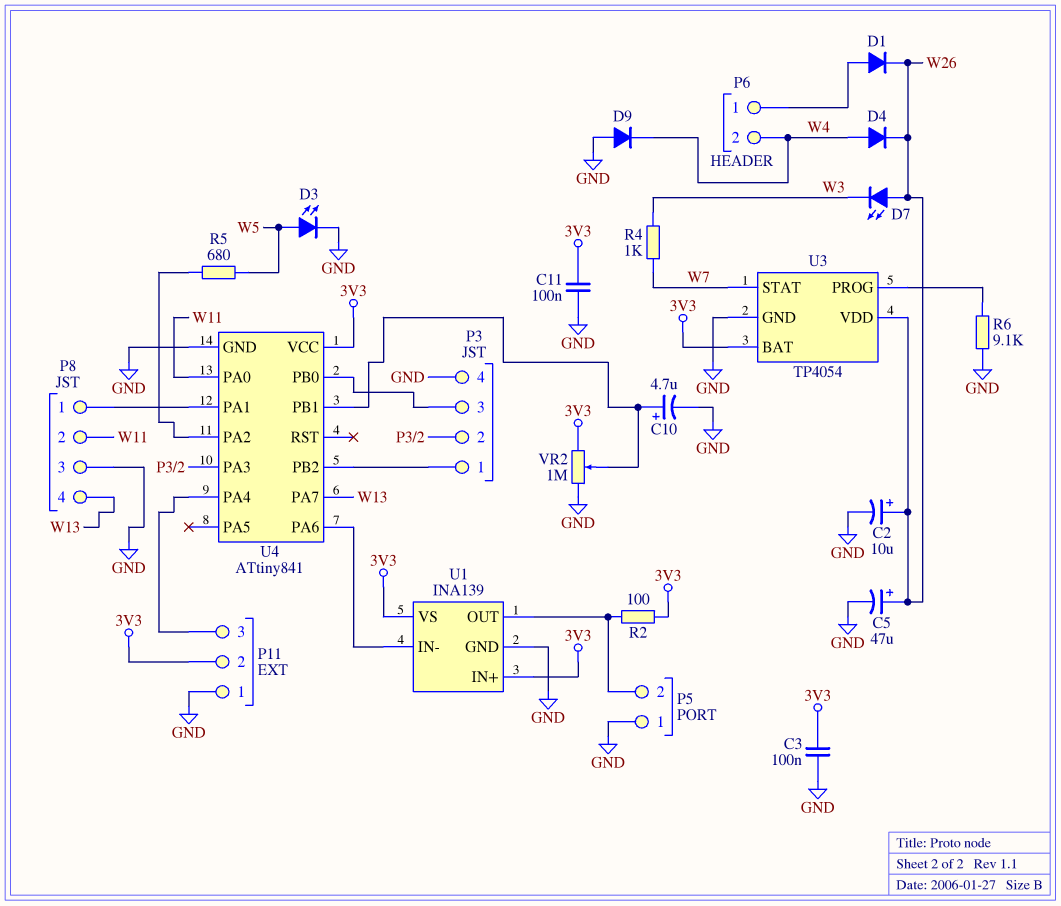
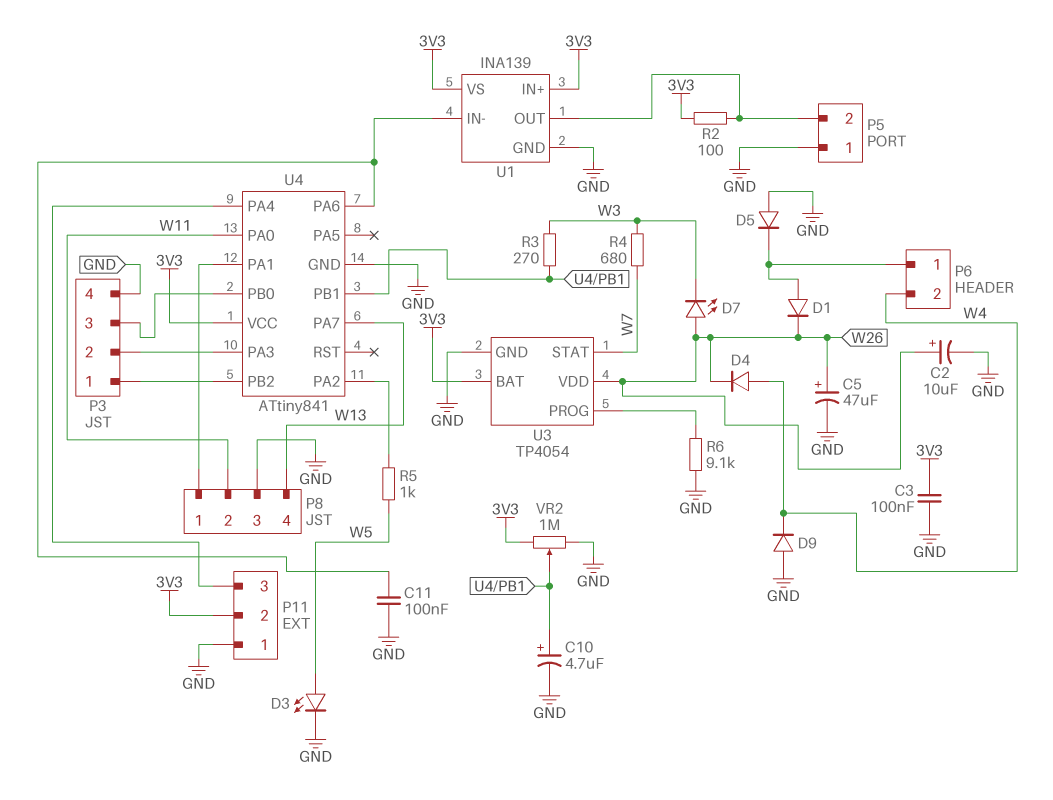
C11: 100nF (3V3, GND) -> 100nF (GND, U1/IN-)
D5: none -> diode (A GND, K P6/1)
R3: none -> 270 (U4/PB1, W3)
R4: 1k (W3, W7) -> 680 (W3, W7)
R5: 680 (U4/PA2, W5) -> 1k (U4/PA2, W5)

